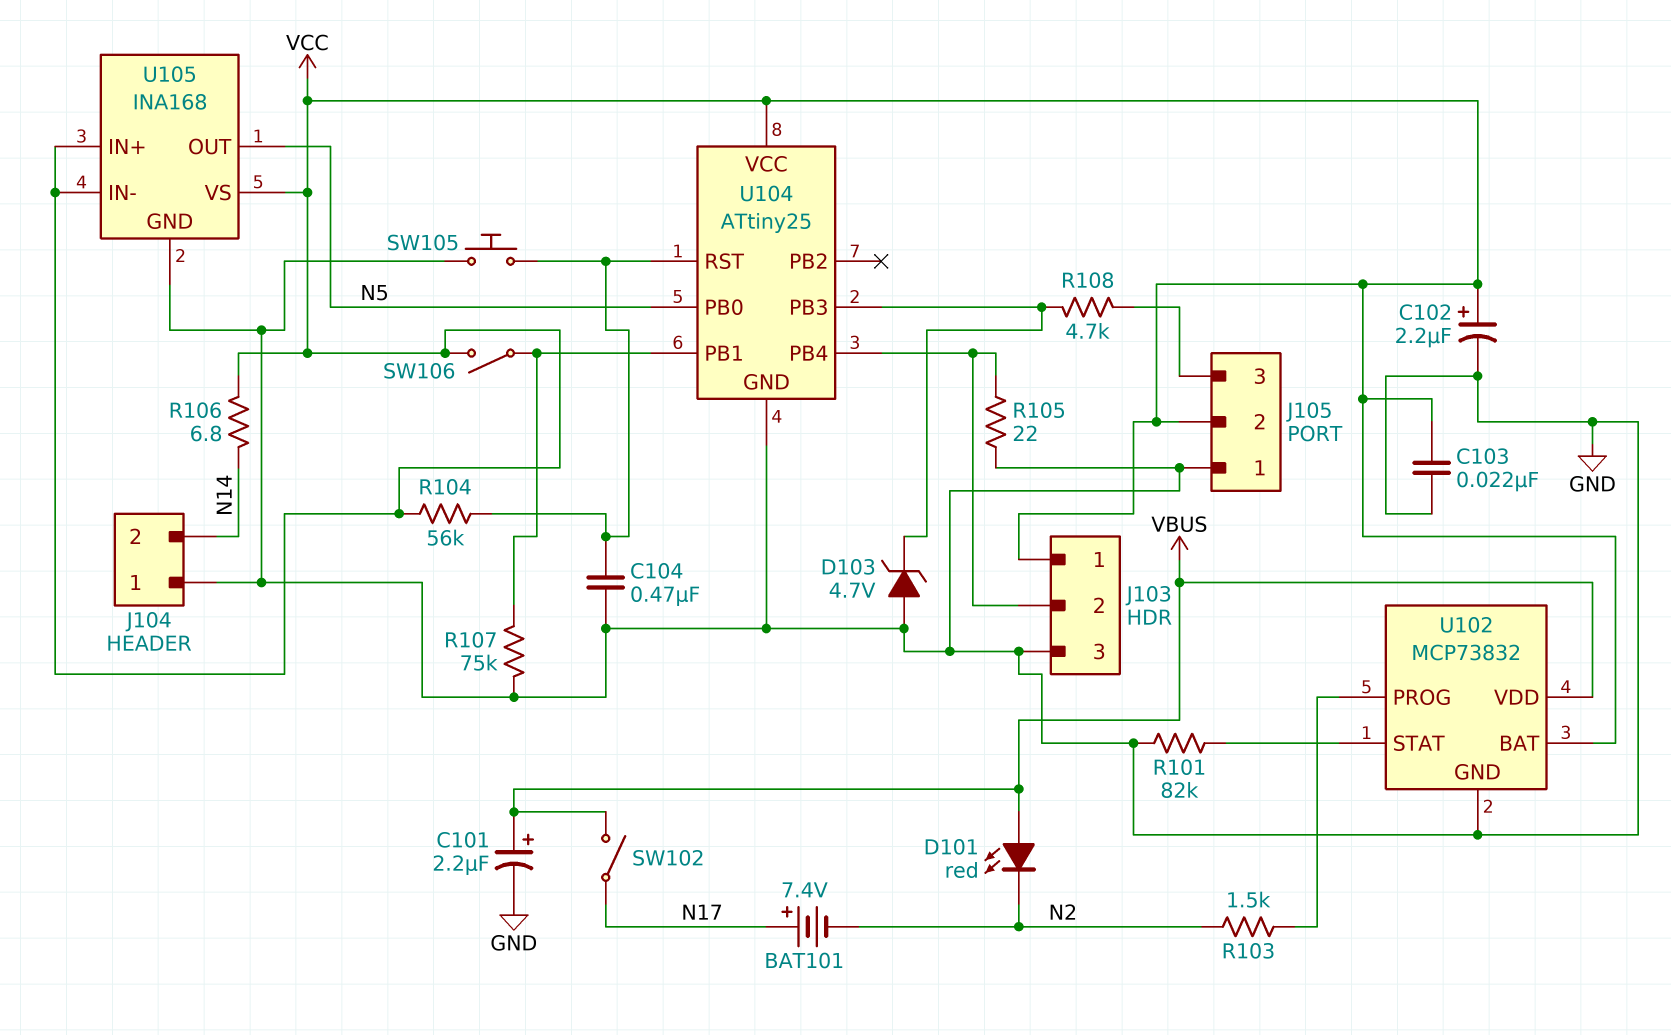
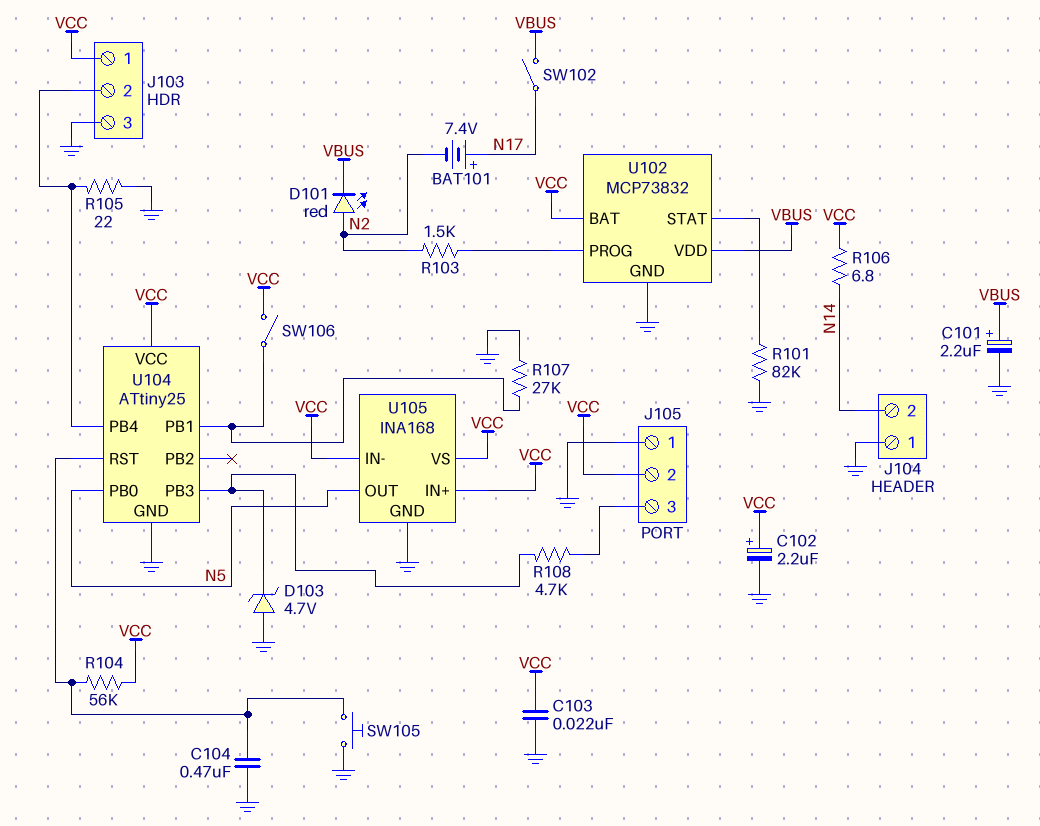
D101: LED red (A VBUS, K N2) -> LED red (A N2, K VBUS)
R107: 75k (GND, U104/PB1) -> 27k (GND, U104/PB1)

